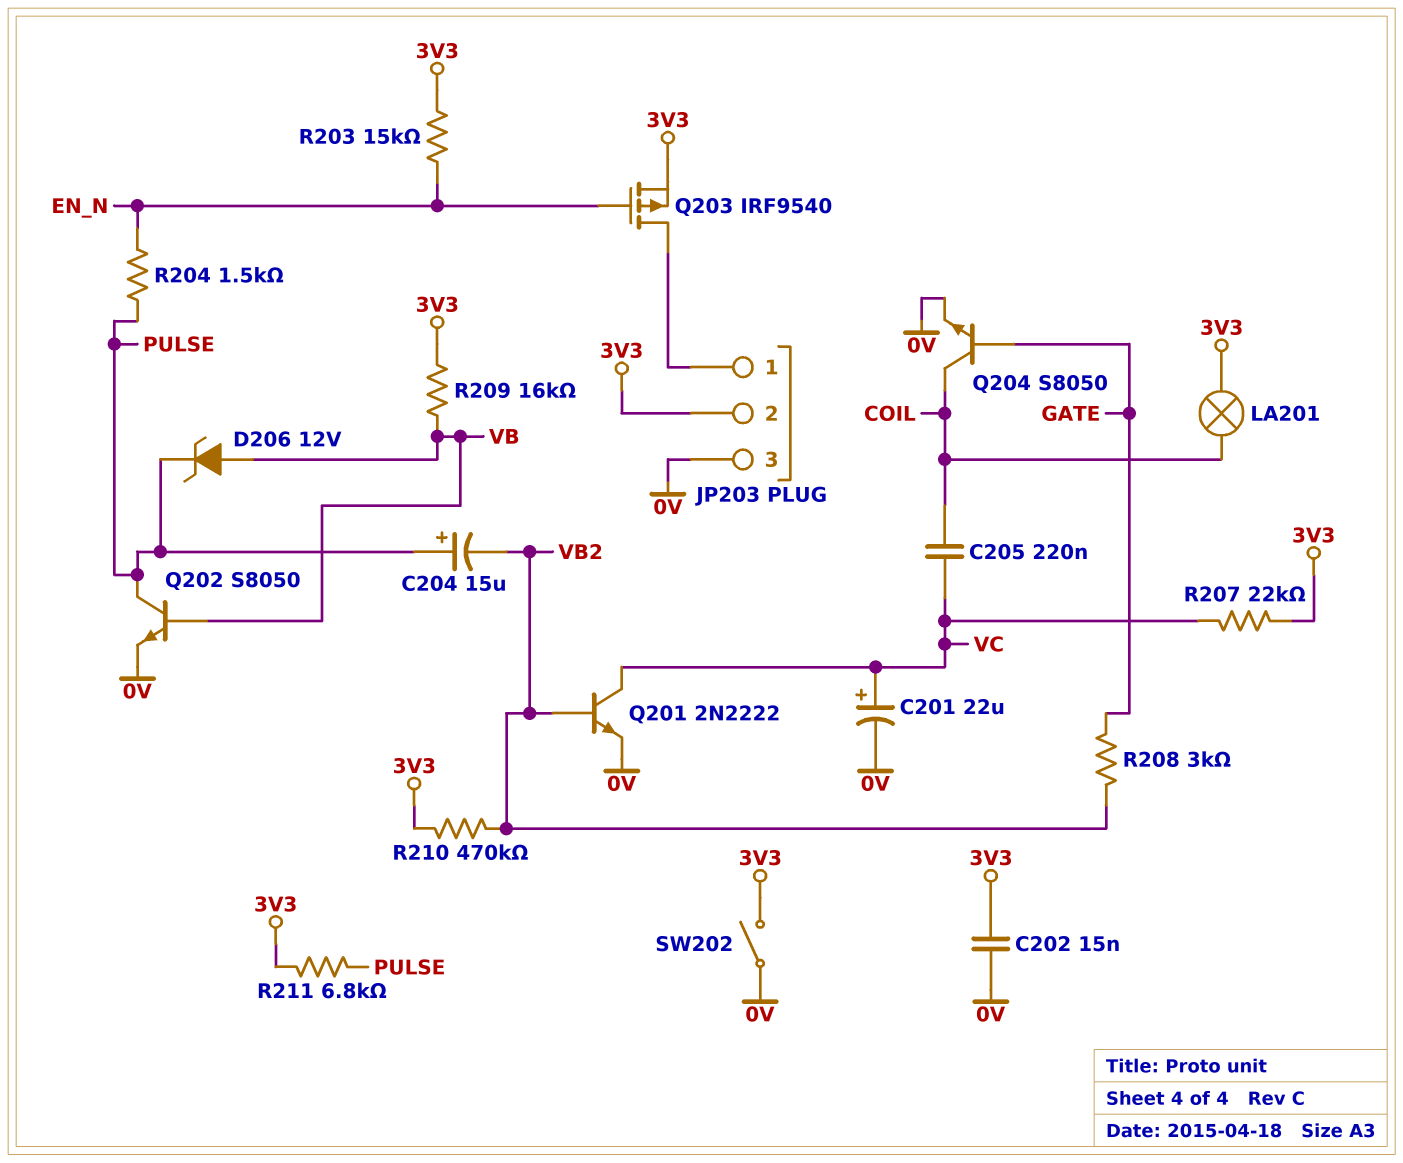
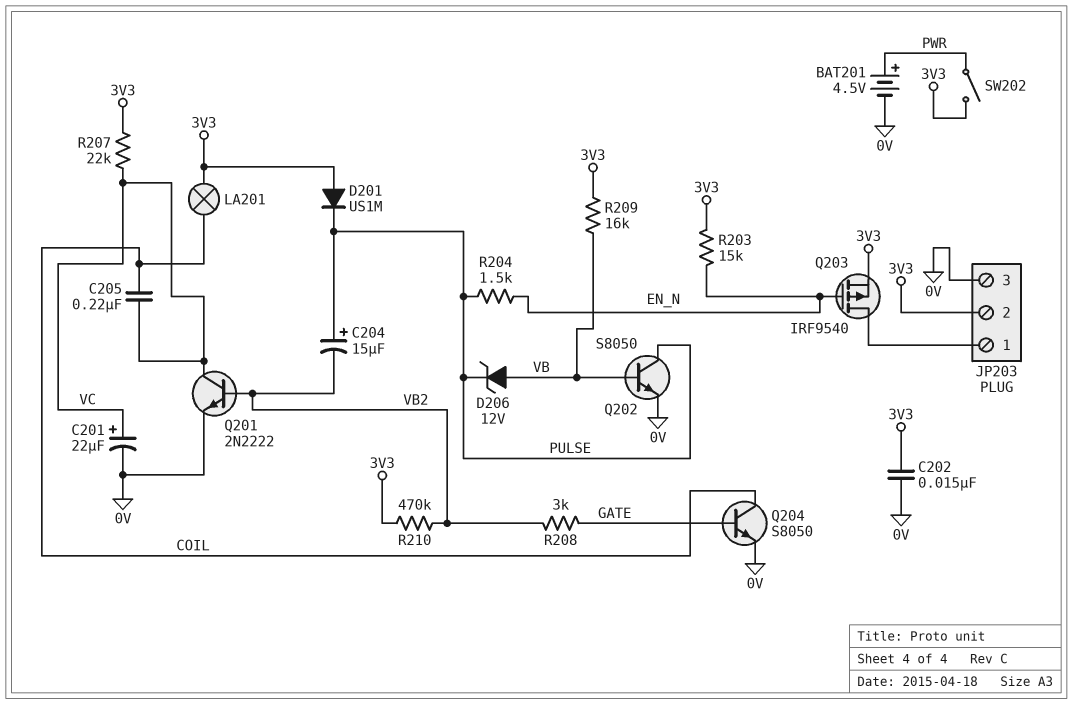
BAT201: none -> 4.5V (plus PWR, minus 0V)
D201: none -> diode US1M (A 3V3, K PULSE)
R211: 6.8k (3V3, PULSE) -> none
SW202: switch (0V, 3V3) -> switch (3V3, PWR)

